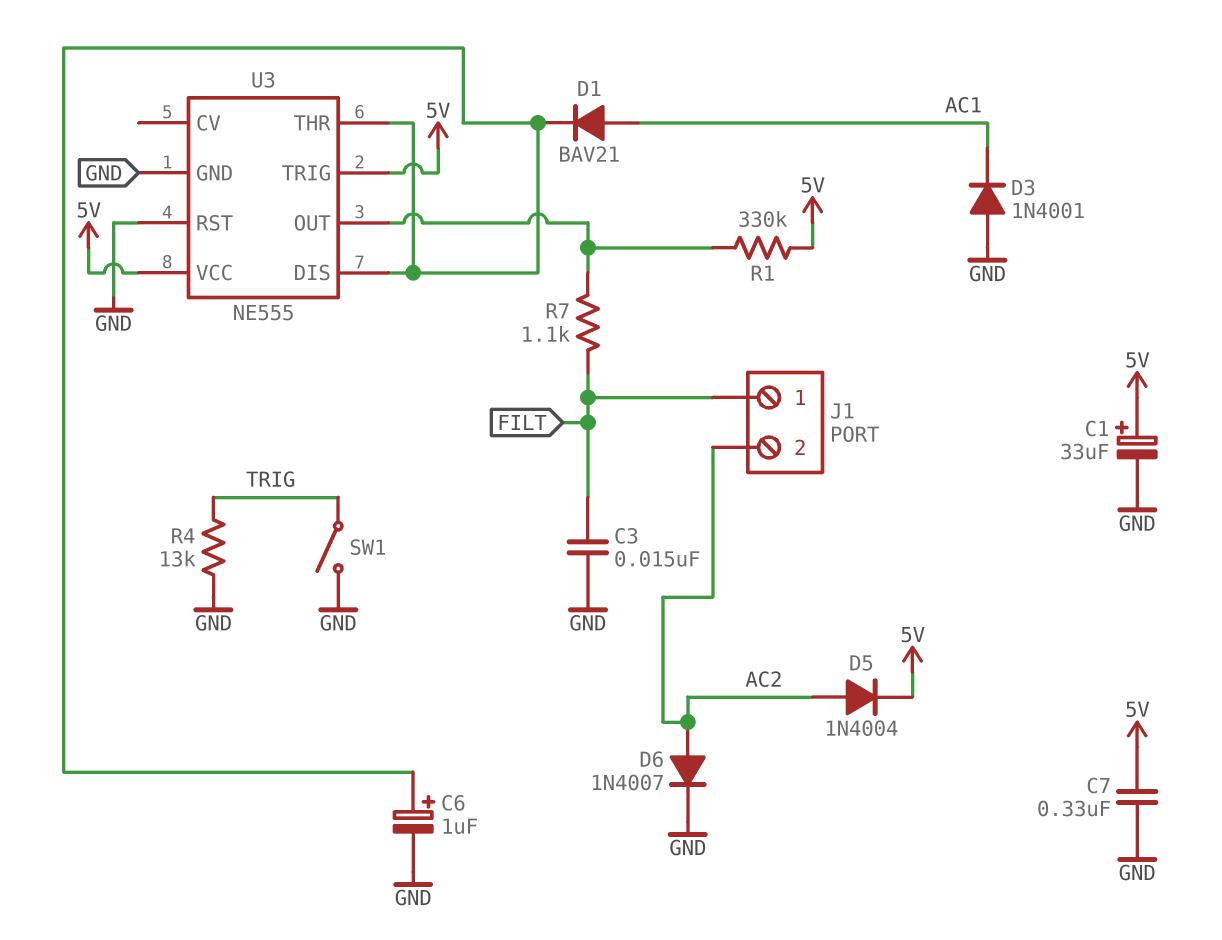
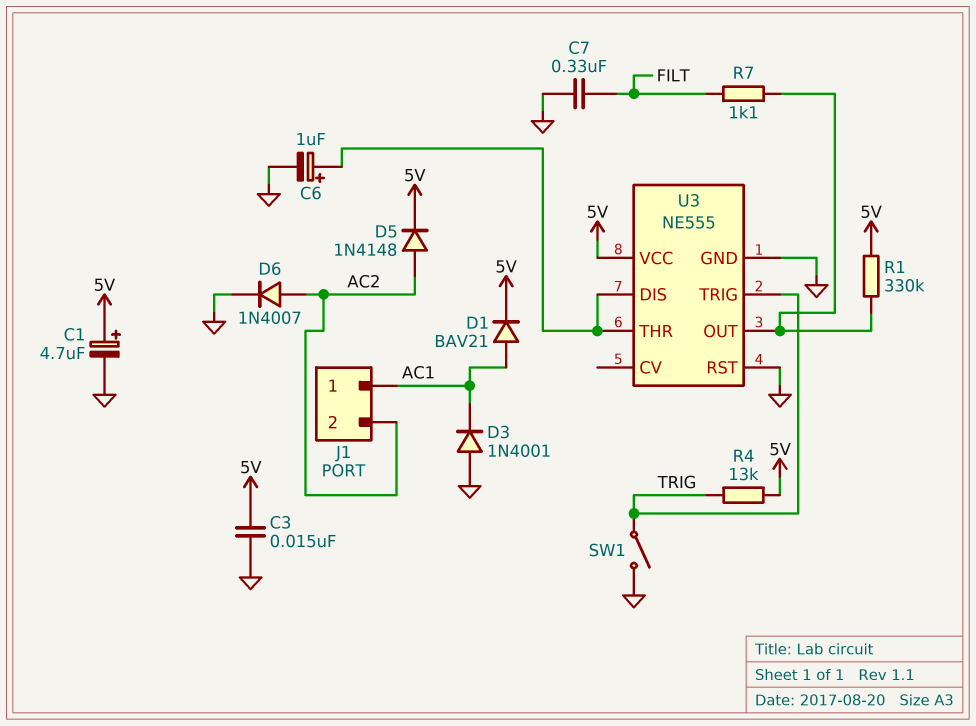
C1: 33uF (plus 5V, minus GND) -> 4.7uF (plus 5V, minus GND)
C3: 15nF (FILT, GND) -> 15nF (5V, GND)
C7: 330nF (5V, GND) -> 330nF (FILT, GND)
D1: diode BAV21 (A AC1, K U3/DIS) -> diode BAV21 (A AC1, K 5V)
D5: diode 1N4004 (A AC2, K 5V) -> diode 1N4148 (A AC2, K 5V)
J1 pin 1: FILT -> AC1
R4: 13k (GND, TRIG) -> 13k (5V, TRIG)
U3 pin TRIG: 5V -> TRIG

